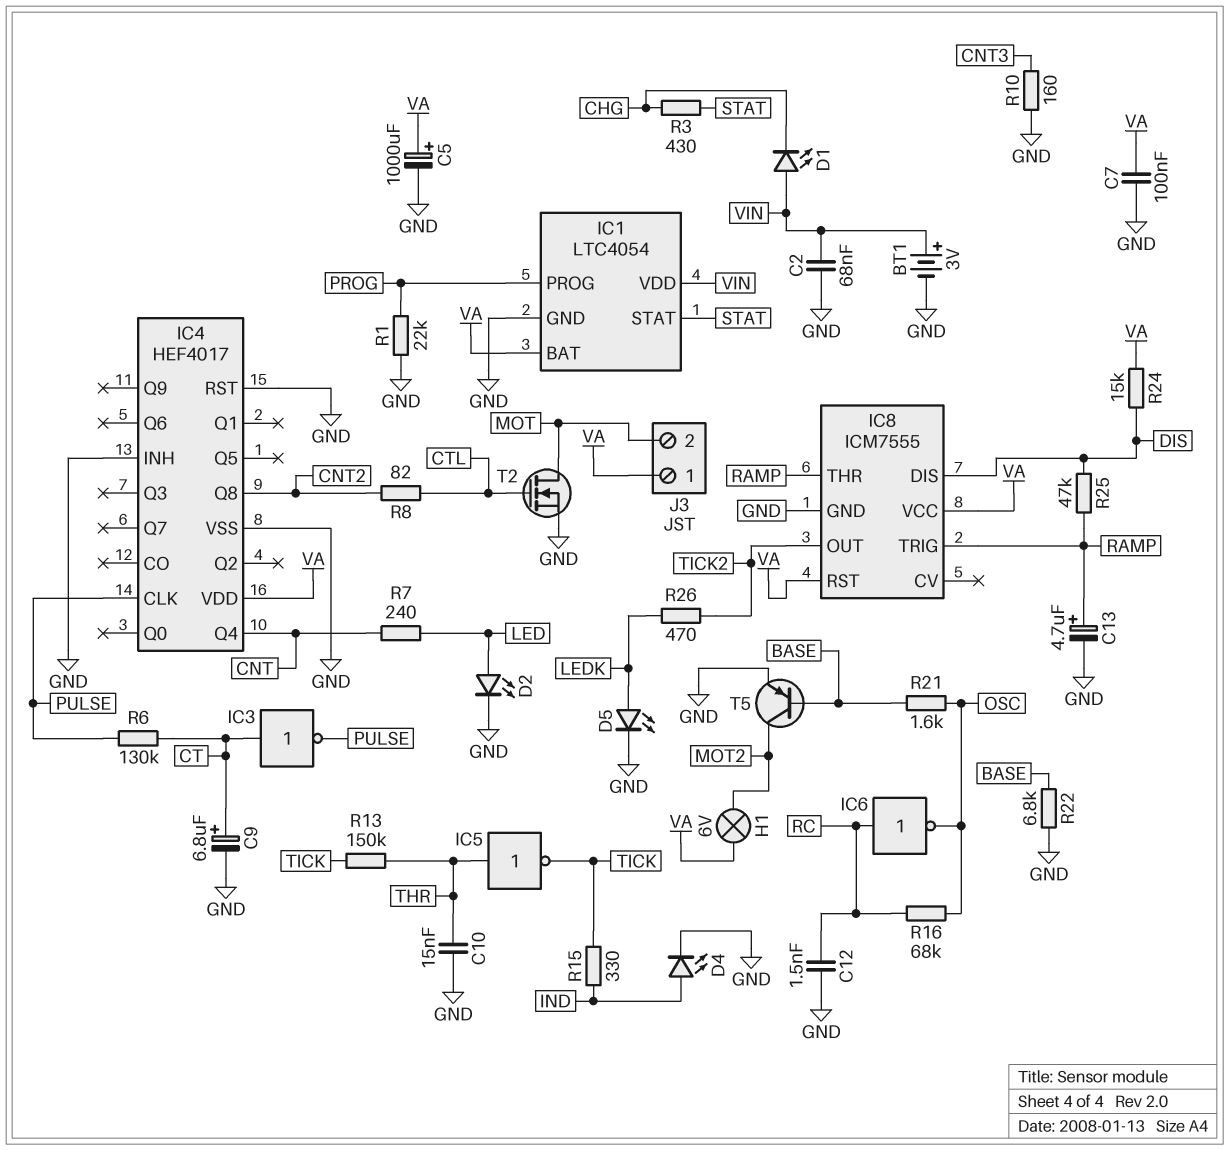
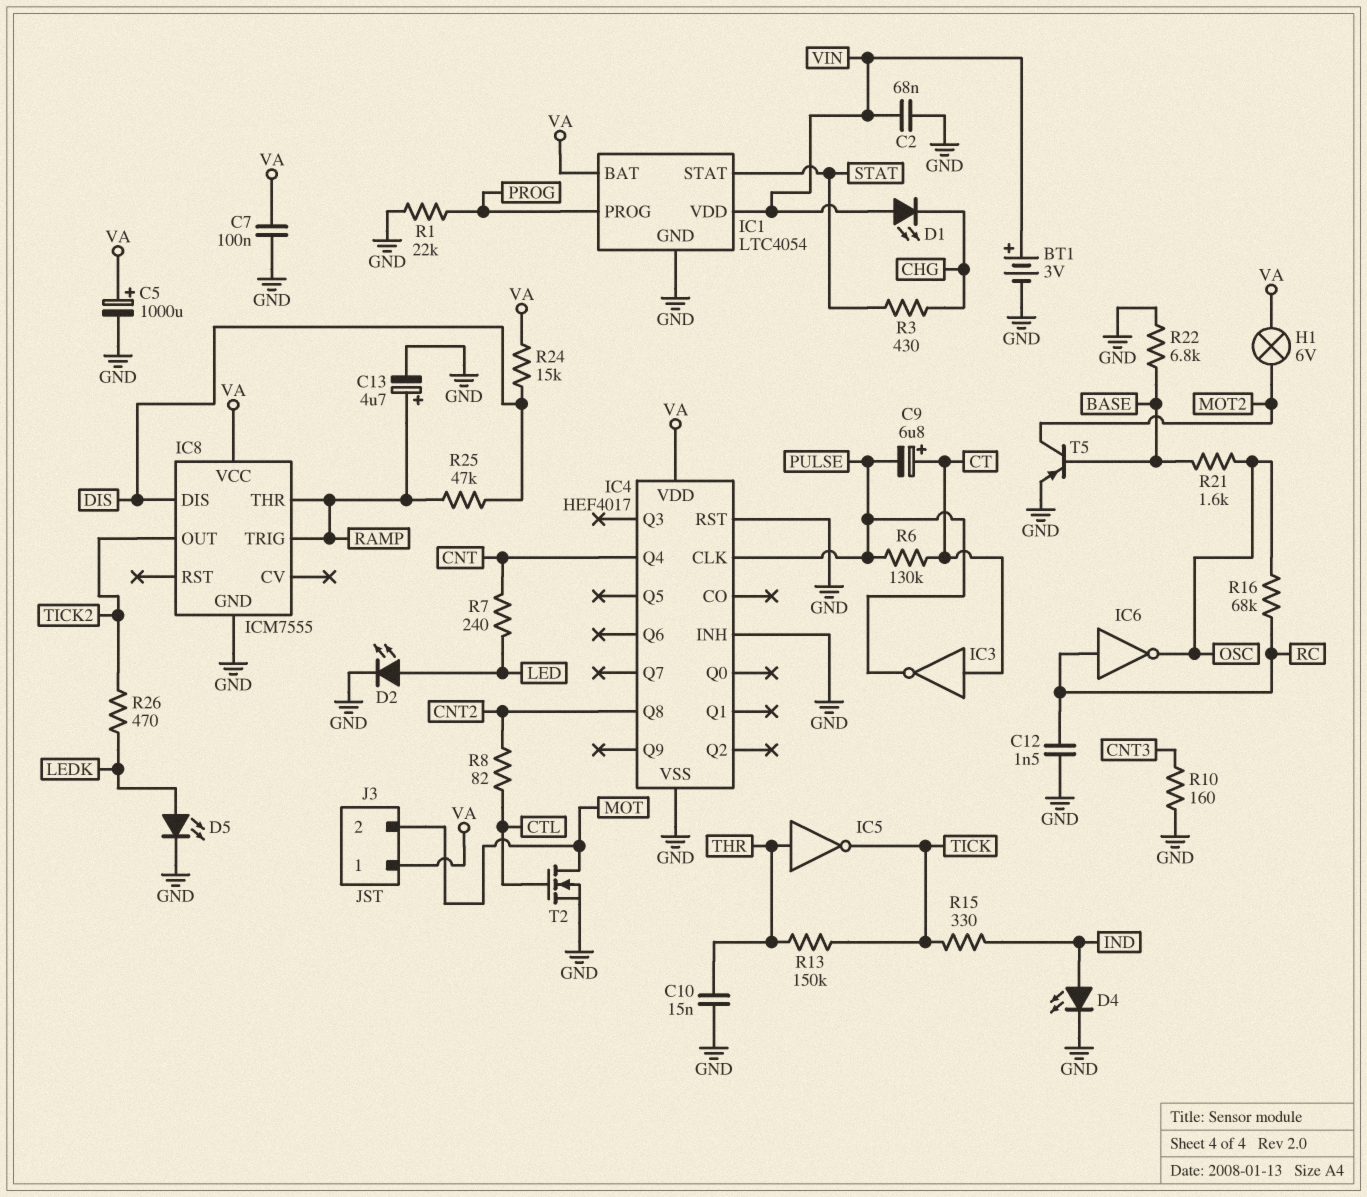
C9: 6.8uF (plus CT, minus GND) -> 6.8uF (plus CT, minus PULSE)
IC8 pin RST: VA -> none

